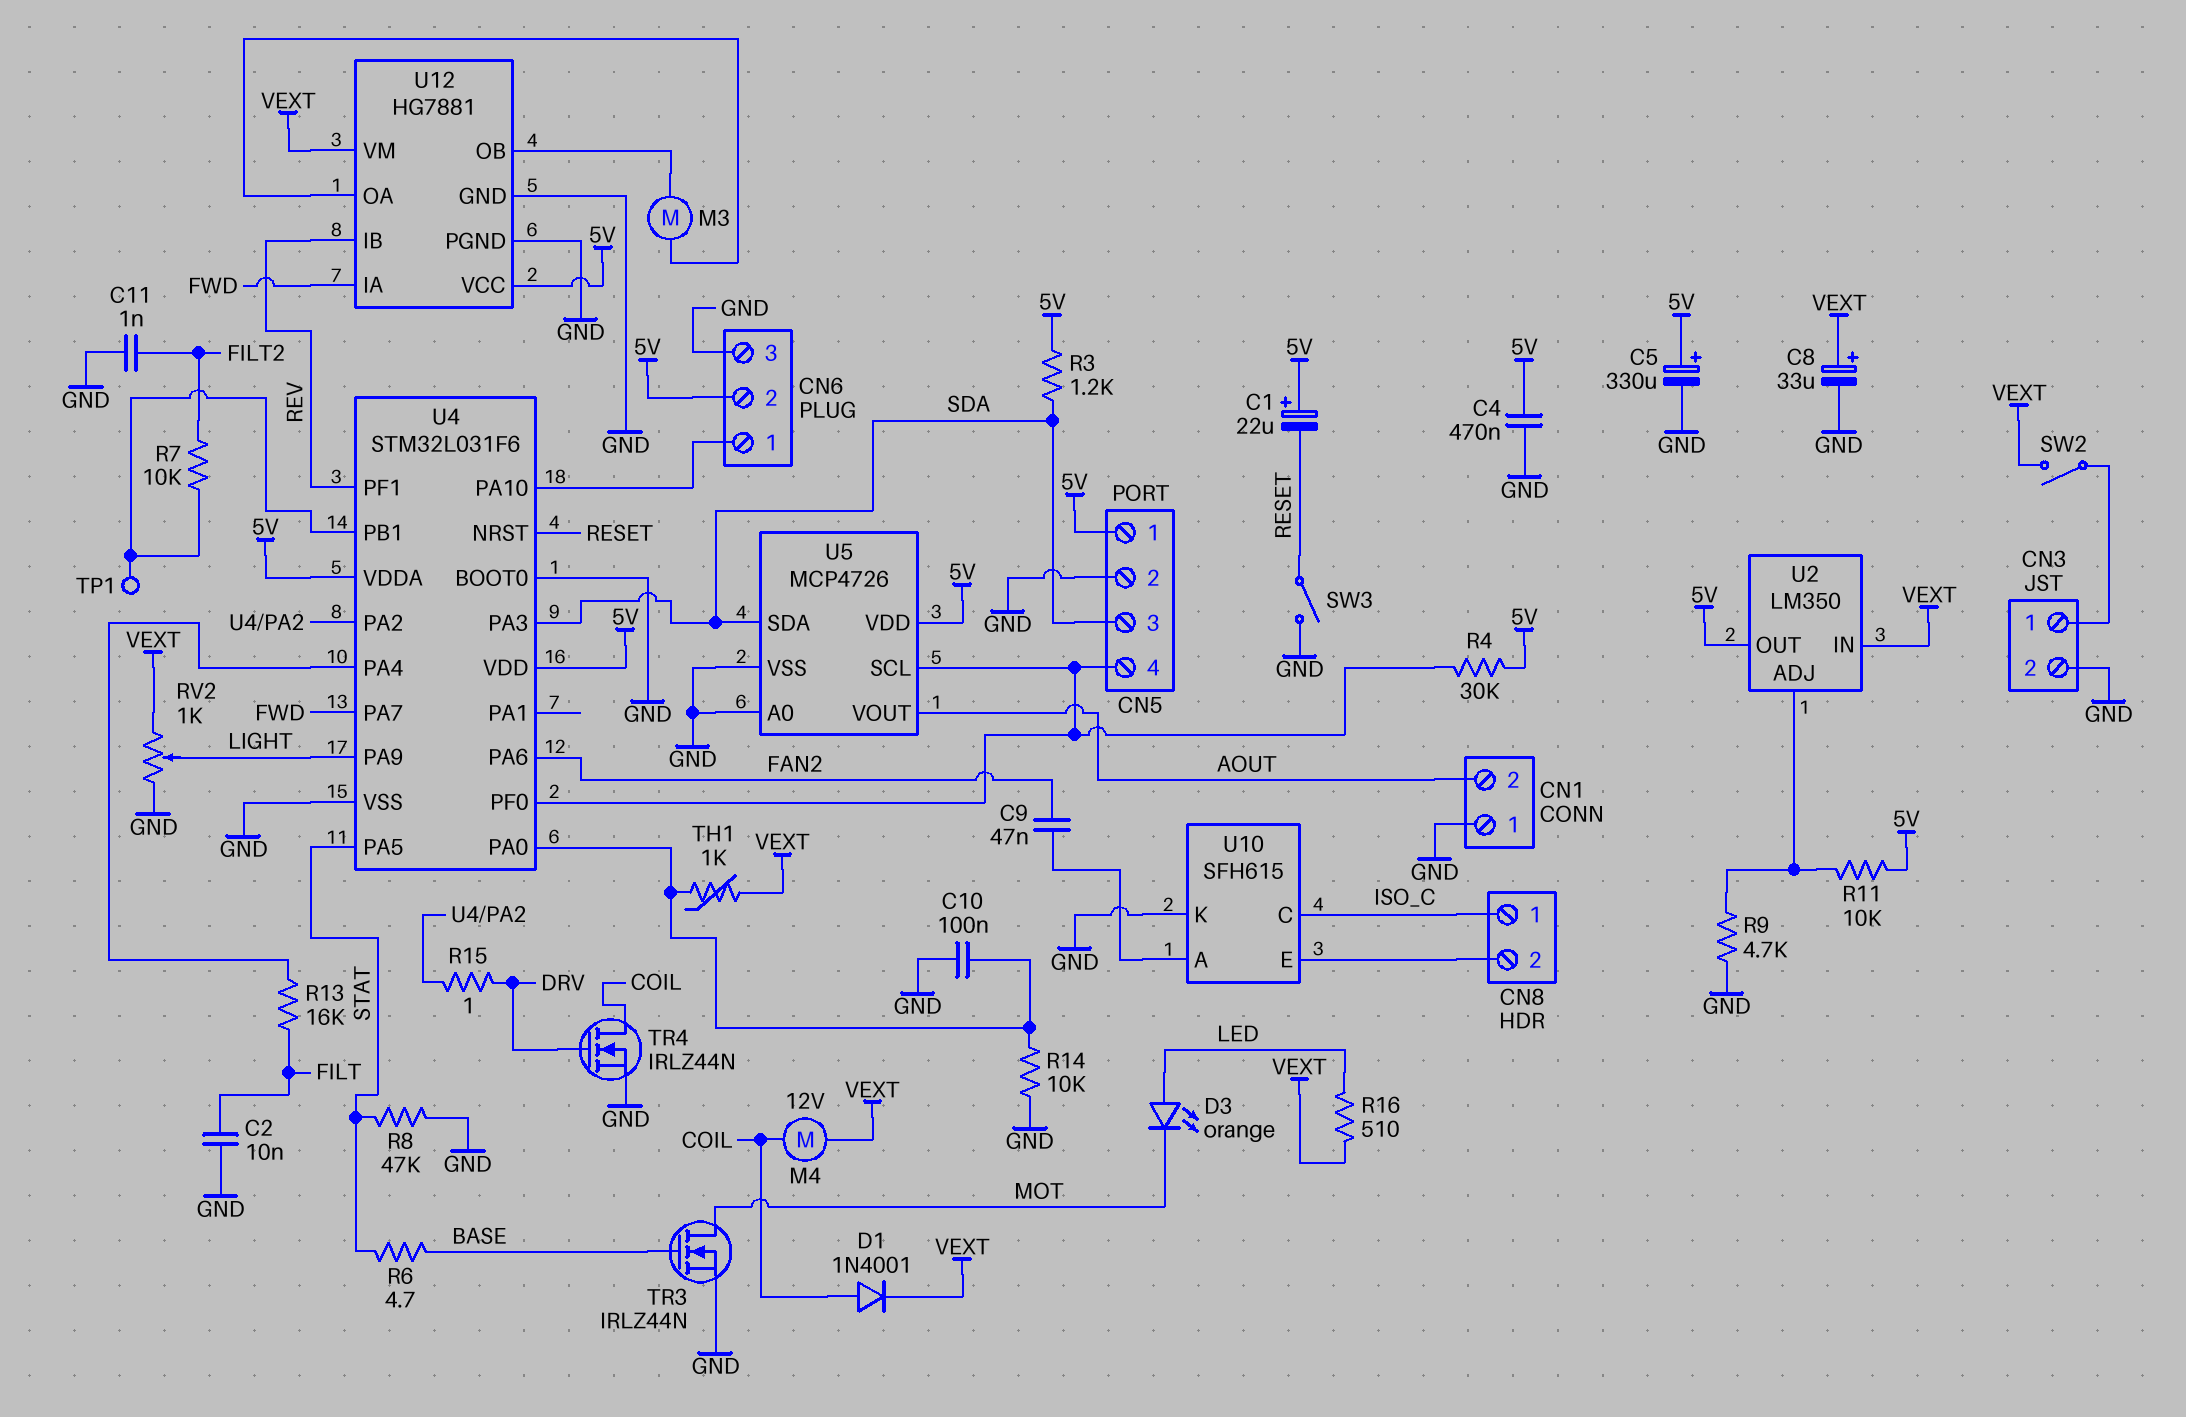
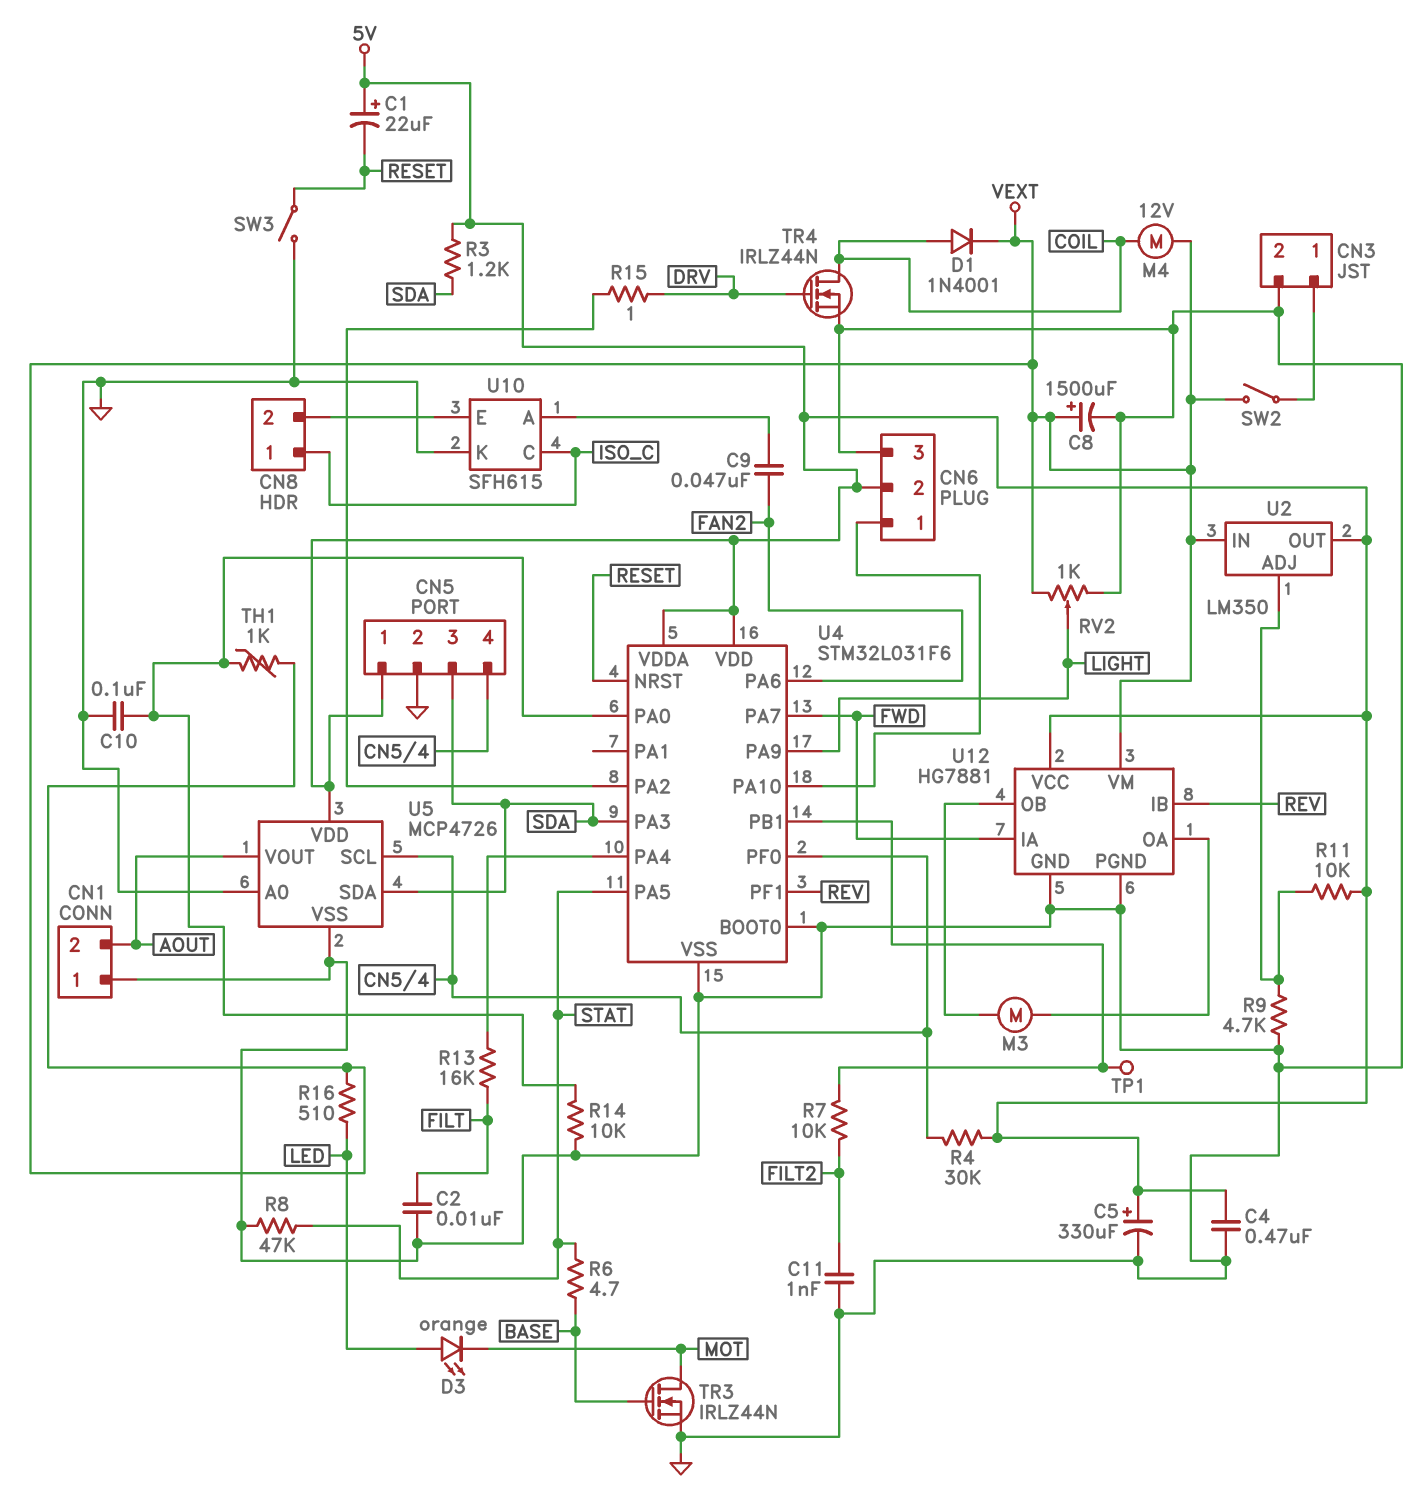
C8: 33uF (plus VEXT, minus GND) -> 1500uF (plus VEXT, minus GND)

